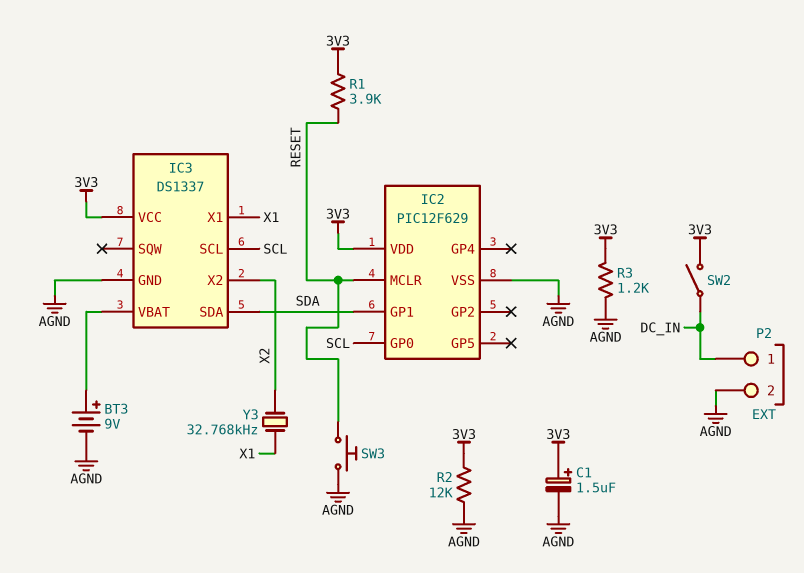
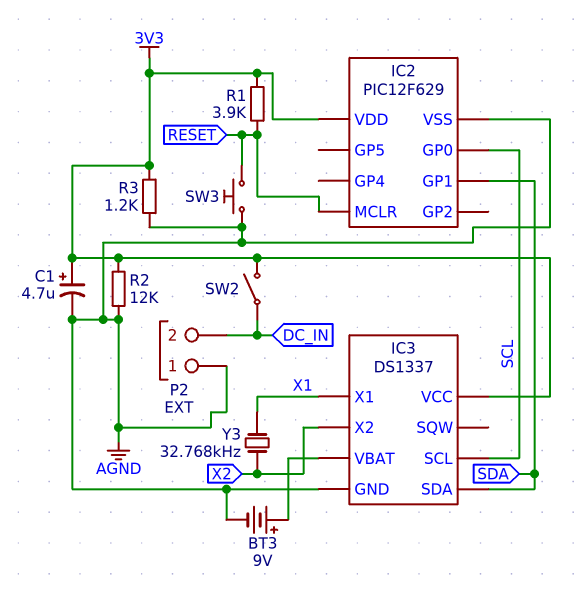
C1: 1.5uF (plus 3V3, minus AGND) -> 4.7uF (plus 3V3, minus AGND)
P2 pin 1: DC_IN -> AGND
P2 pin 2: AGND -> DC_IN

